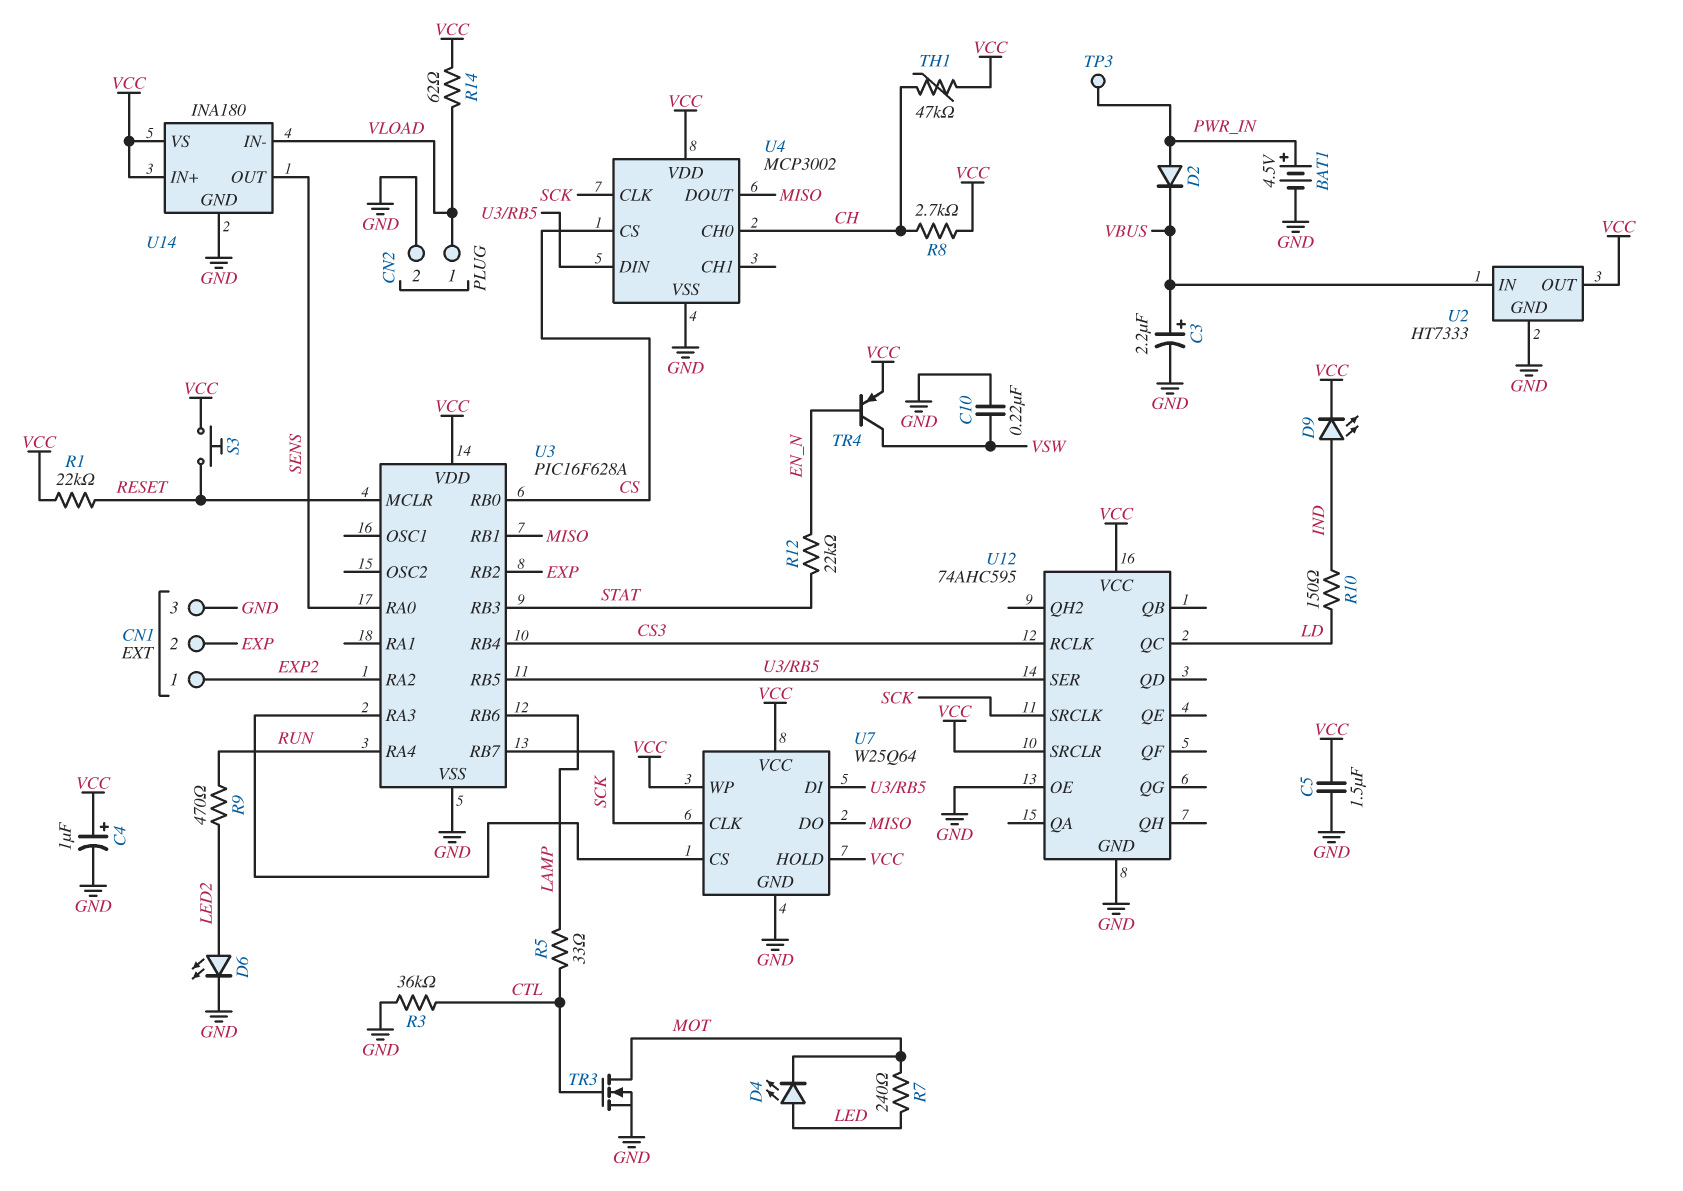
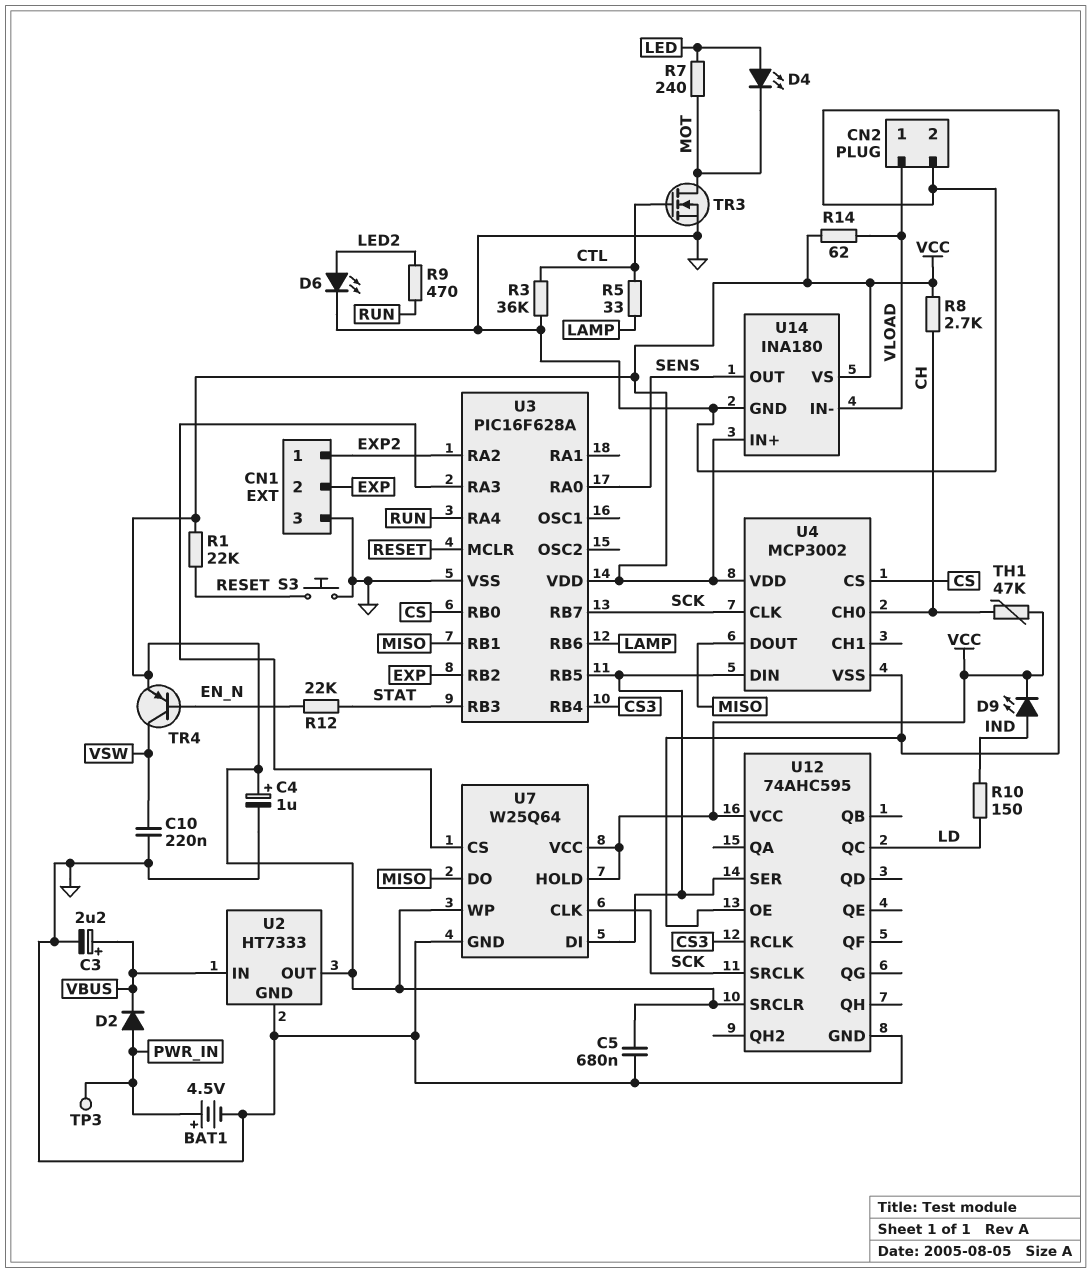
C5: 1.5uF (GND, VCC) -> 680nF (GND, VCC)
S3: button (RESET, VCC) -> button (GND, RESET)

